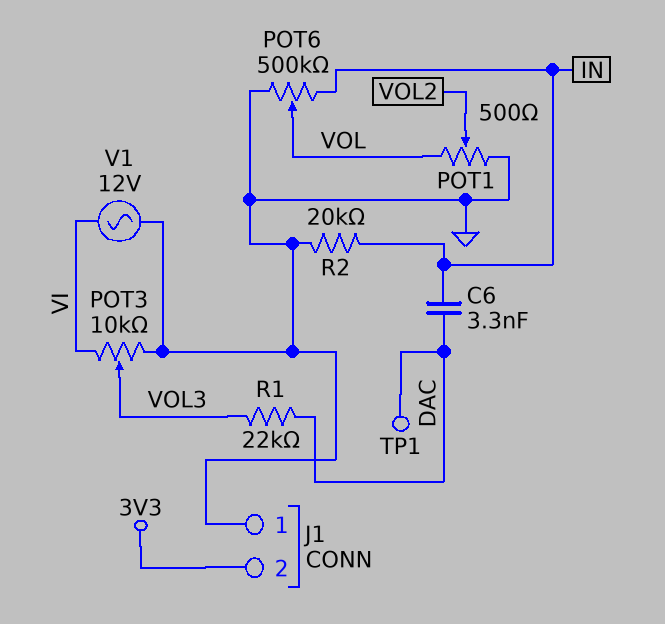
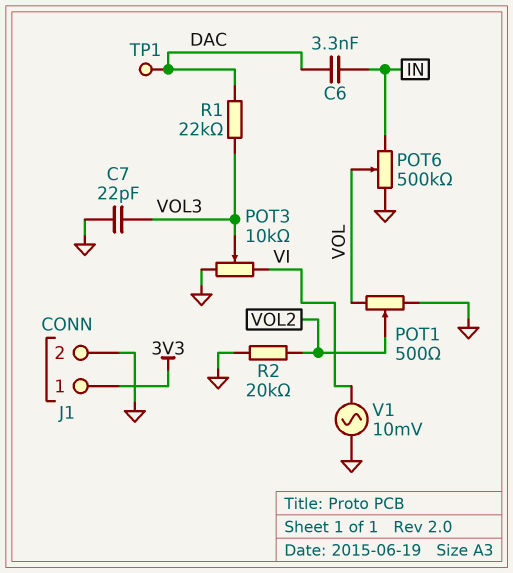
C7: none -> 22pF (GND, VOL3)
J1 pin 1: GND -> 3V3
J1 pin 2: 3V3 -> GND
R2: 20k (GND, IN) -> 20k (GND, VOL2)
V1: AC 12V (GND, VI) -> AC 10mV (GND, VI)

